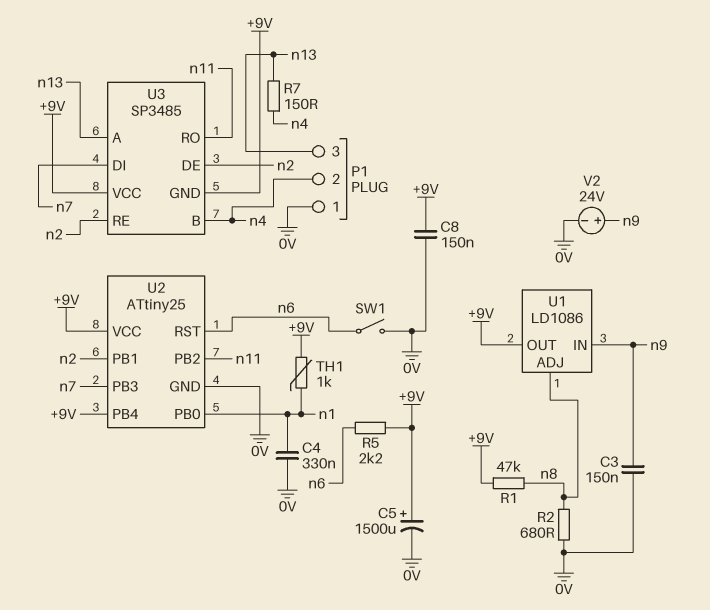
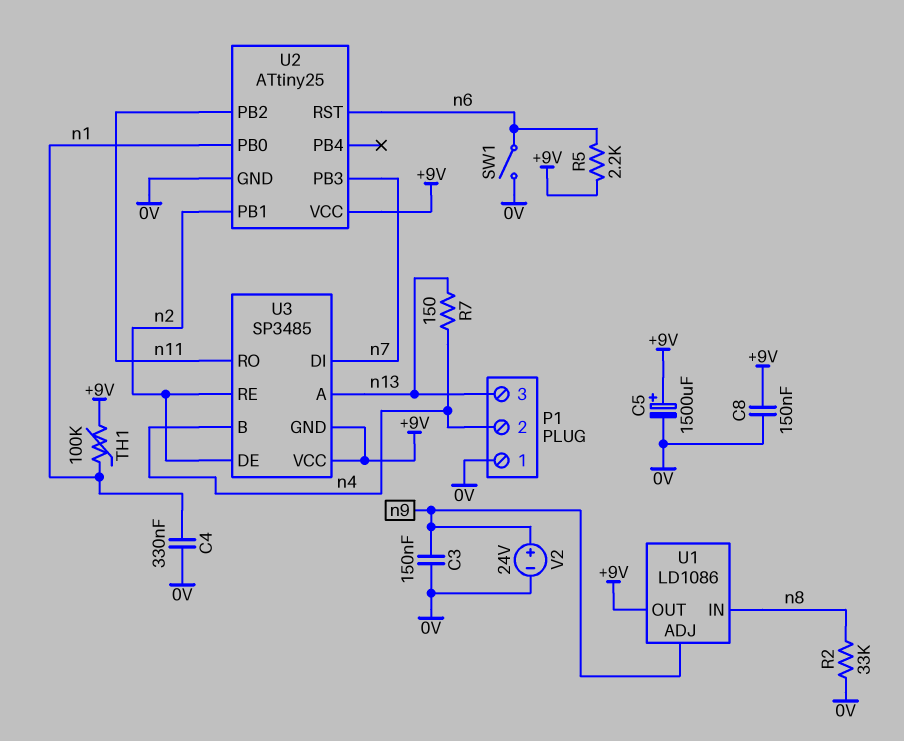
R1: 47k (+9V, n8) -> none
R2: 680 (0V, n8) -> 33k (0V, n8)
TH1: 1k (+9V, n1) -> 100k (+9V, n1)
U1 pin ADJ: n8 -> n9
U1 pin IN: n9 -> n8
U2 pin PB4: +9V -> none

